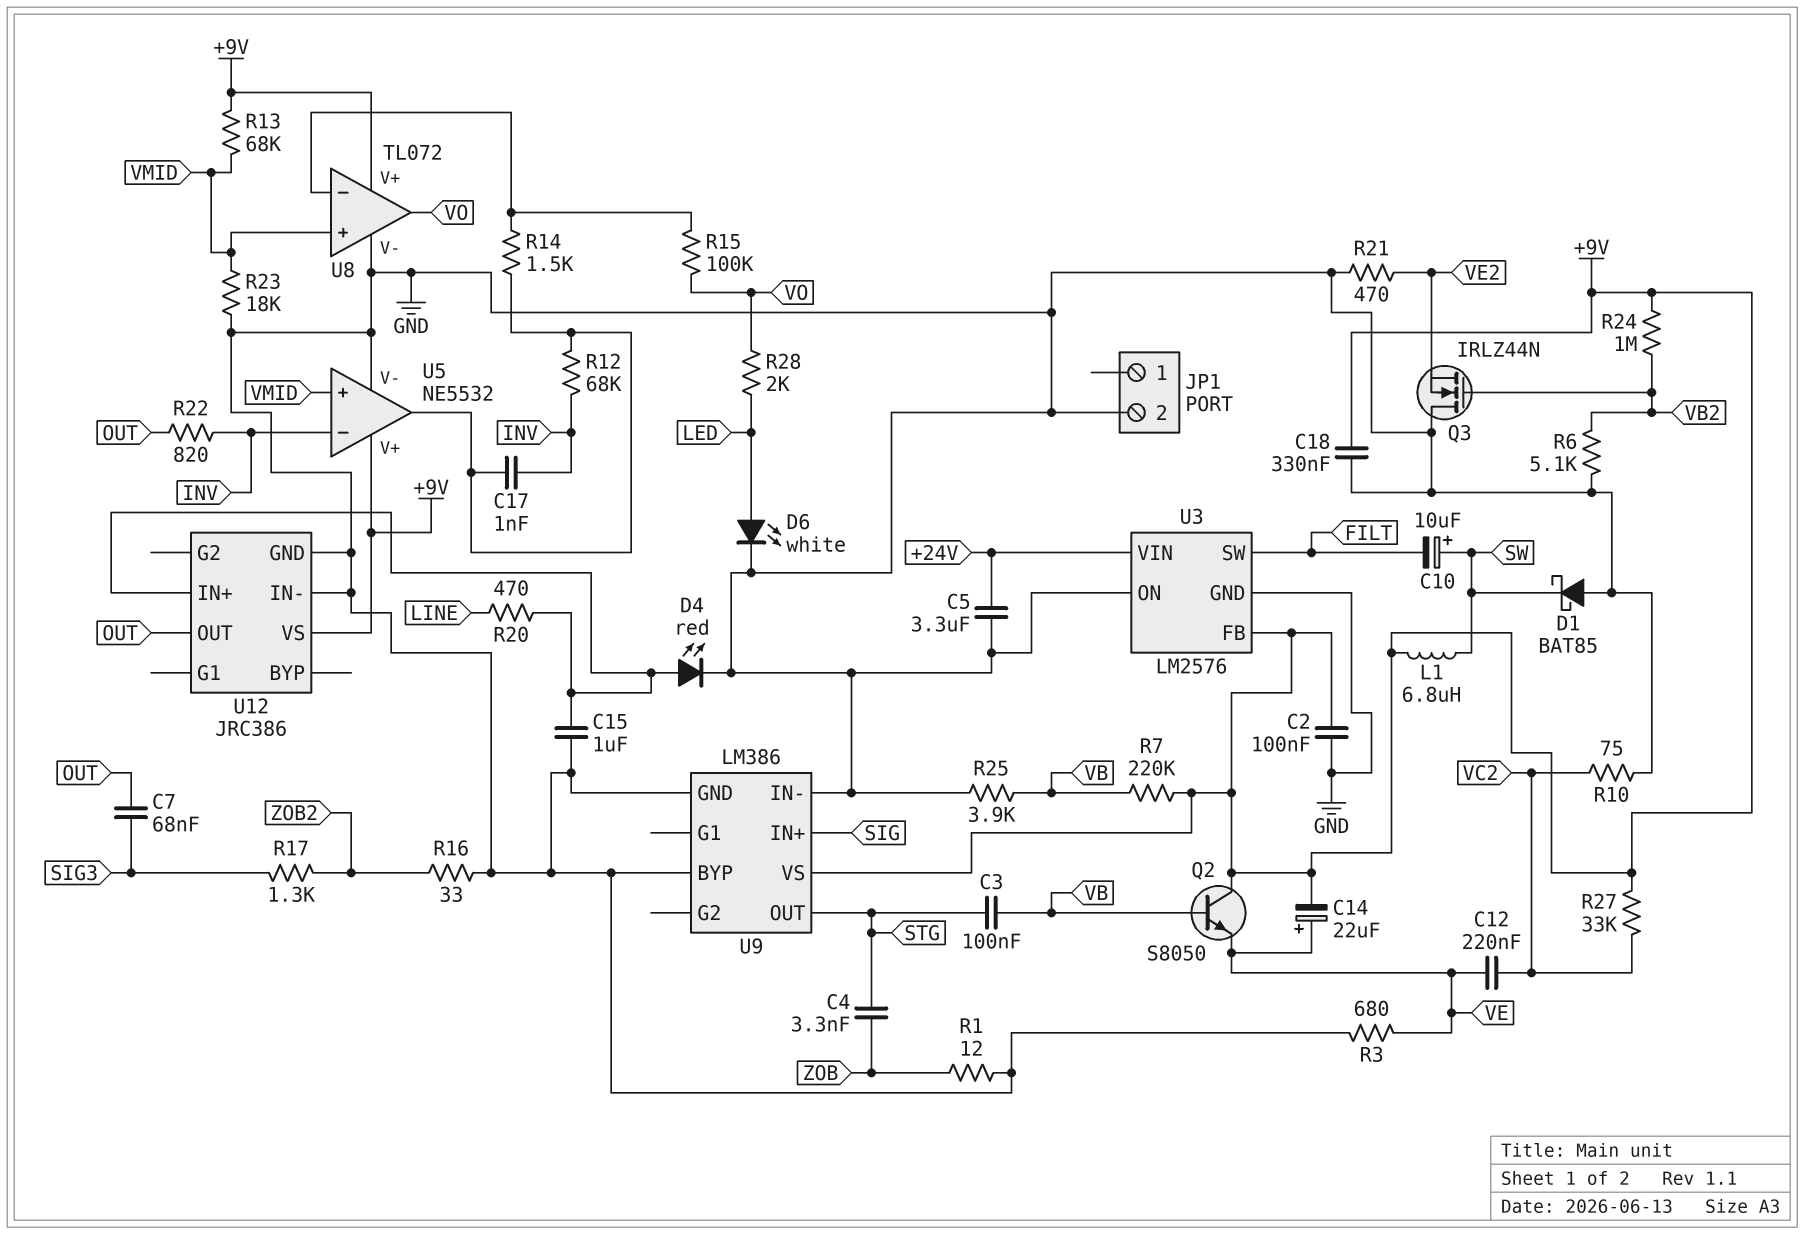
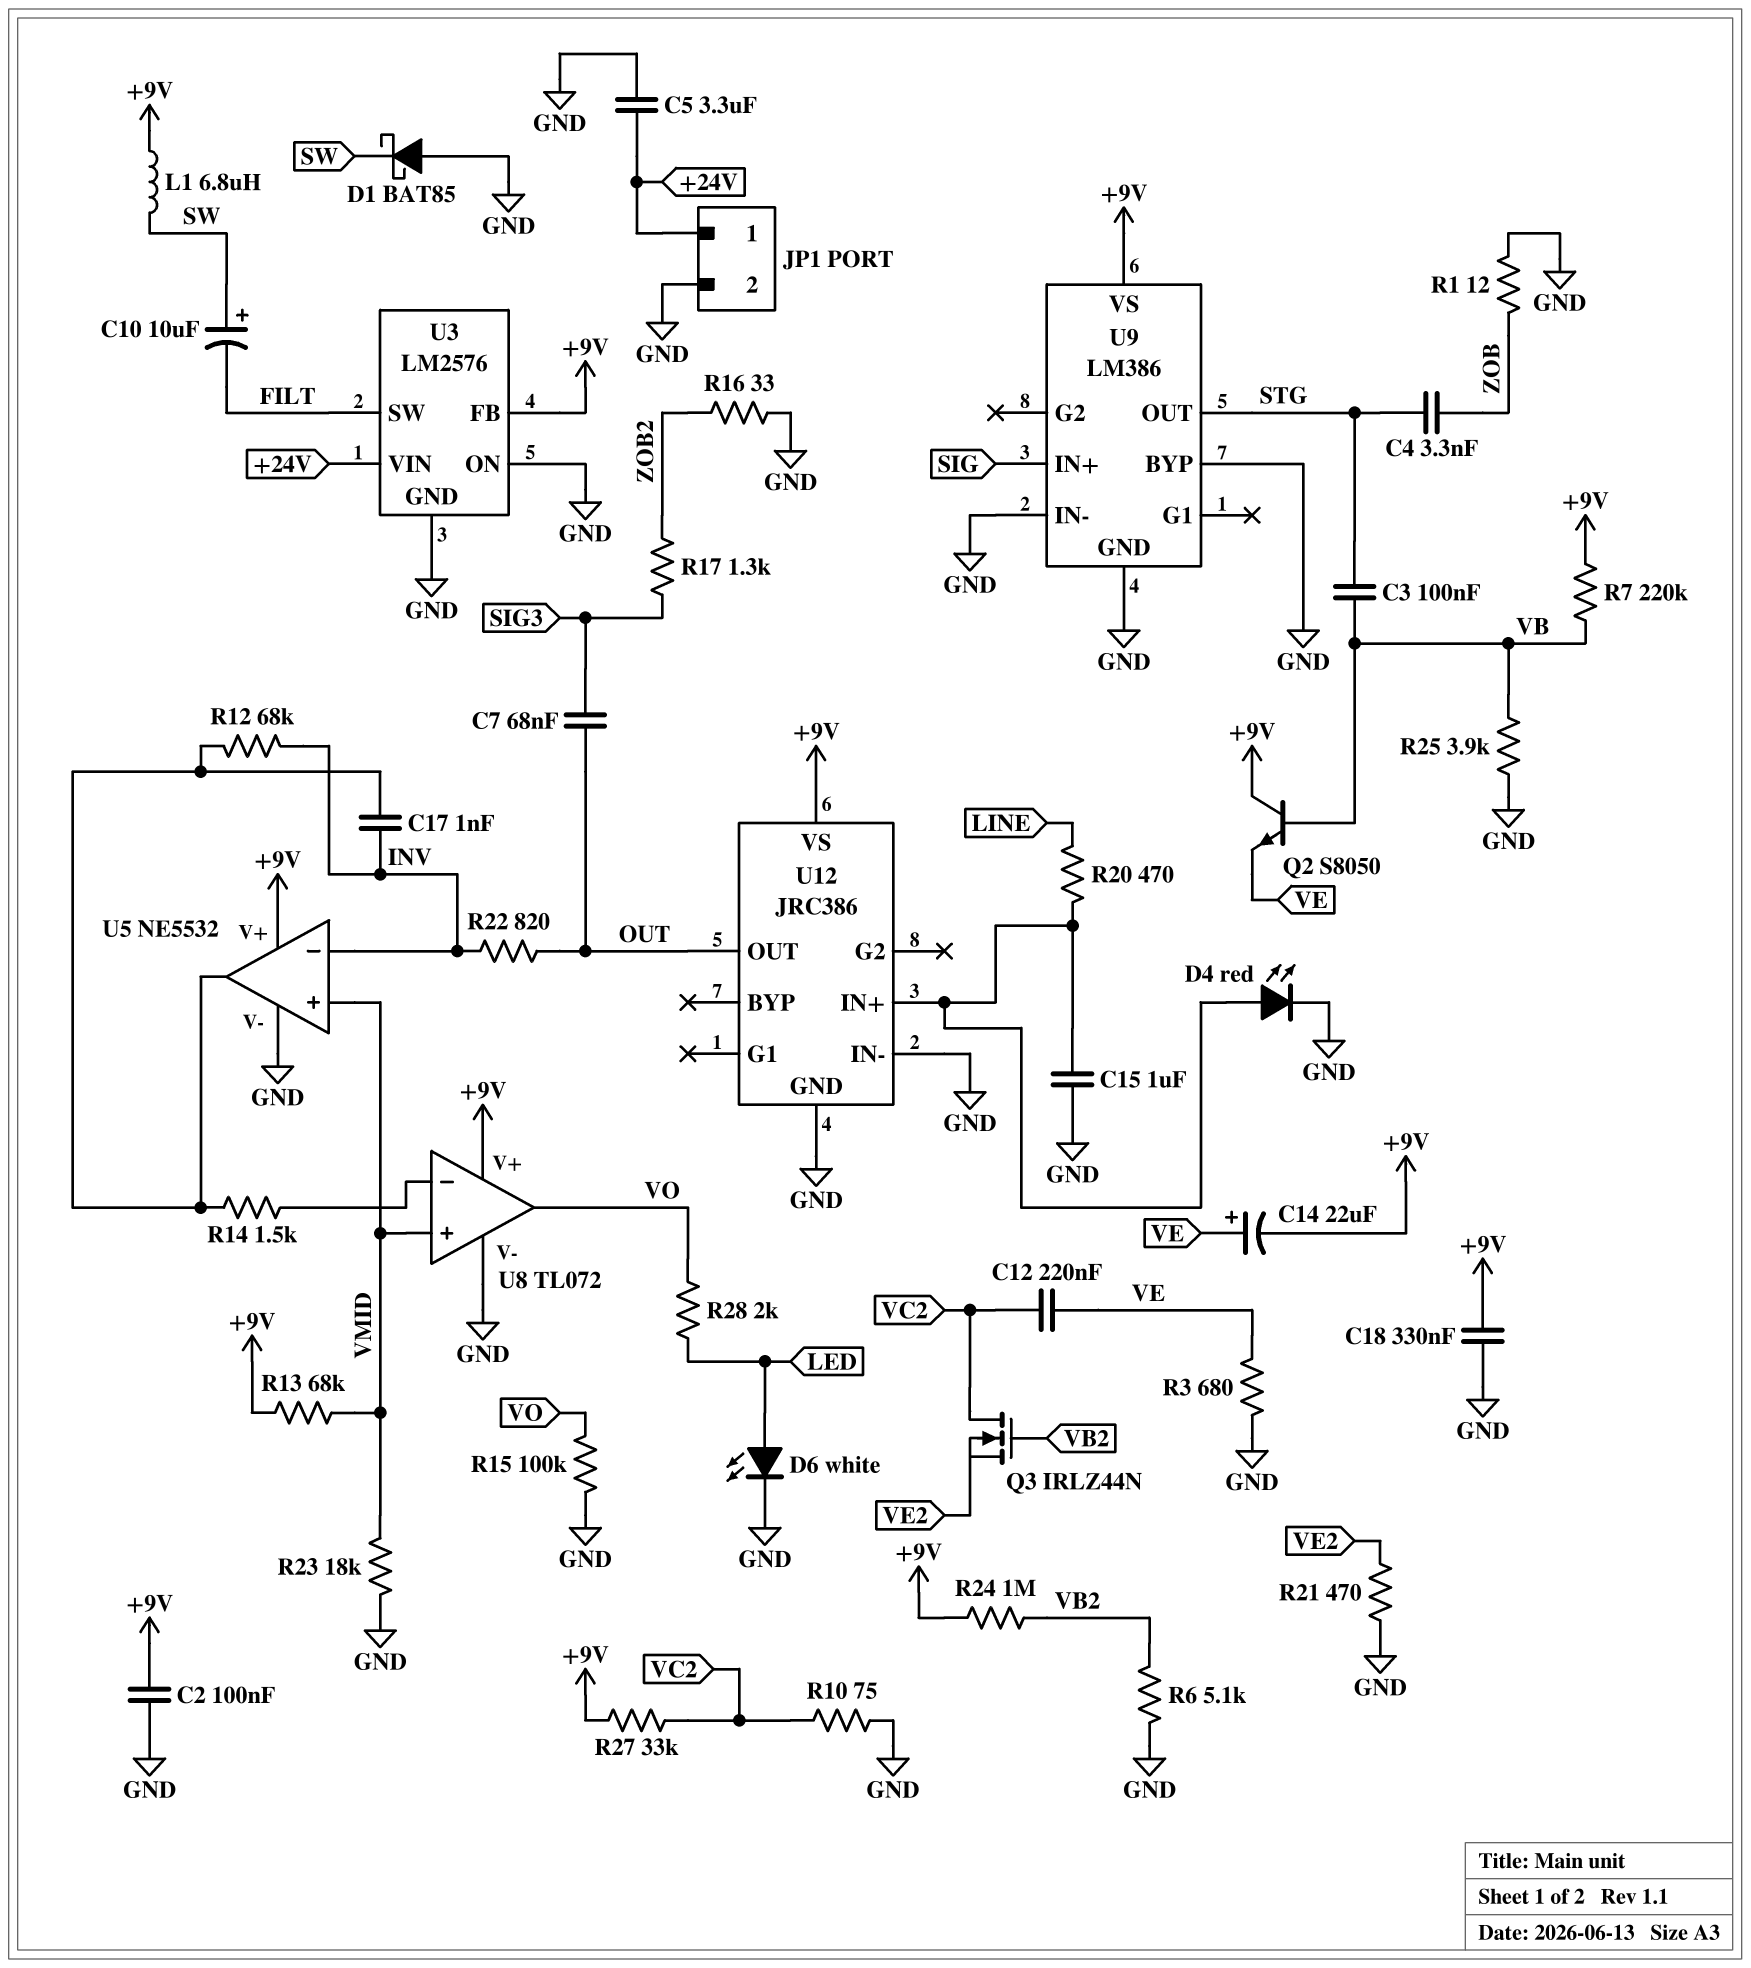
JP1 pin 1: none -> +24V
Q3: NMOS IRLZ44N (G VB2, D GND, S VE2) -> NMOS IRLZ44N (G VB2, D VC2, S VE2)
R15: 100k (U8/in-, VO) -> 100k (GND, VO)

